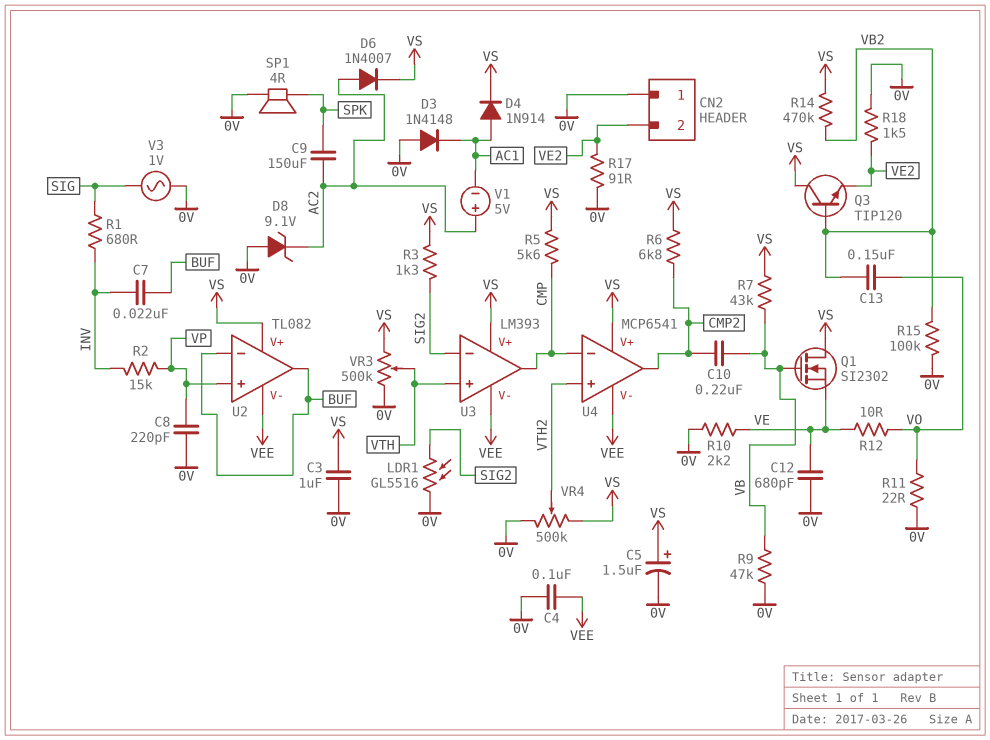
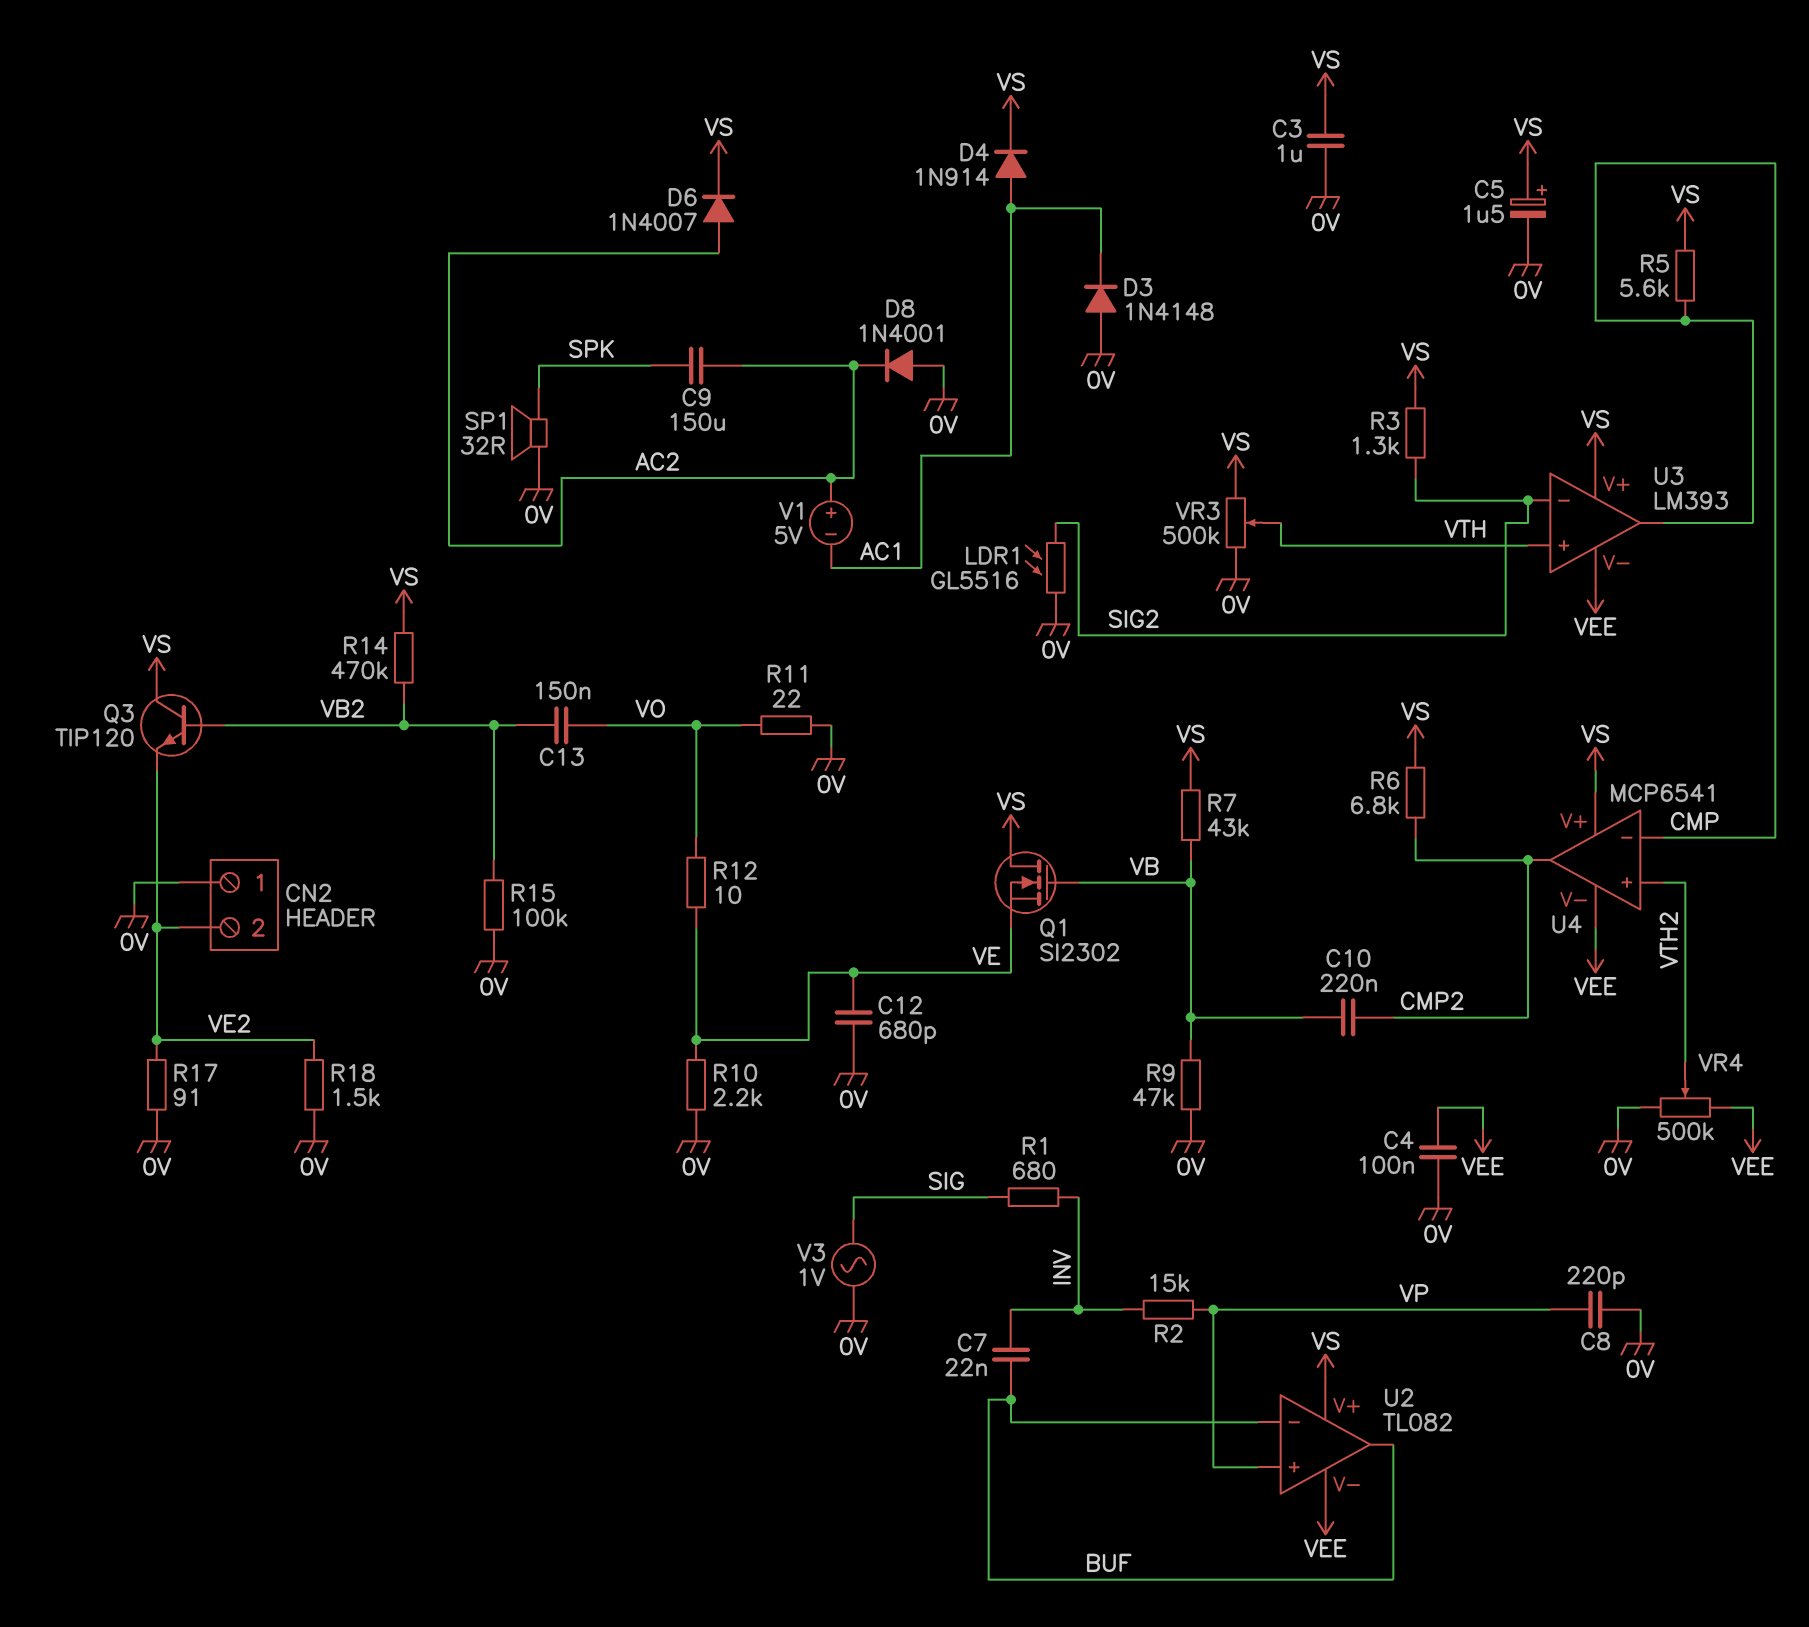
D8: zener 9.1V (A 0V, K AC2) -> diode 1N4001 (A 0V, K AC2)
SP1: speaker 4R (0V, SPK) -> speaker 32R (0V, SPK)
VR4: 500k (0V, VS, wiper VTH2) -> 500k (0V, VEE, wiper VTH2)

